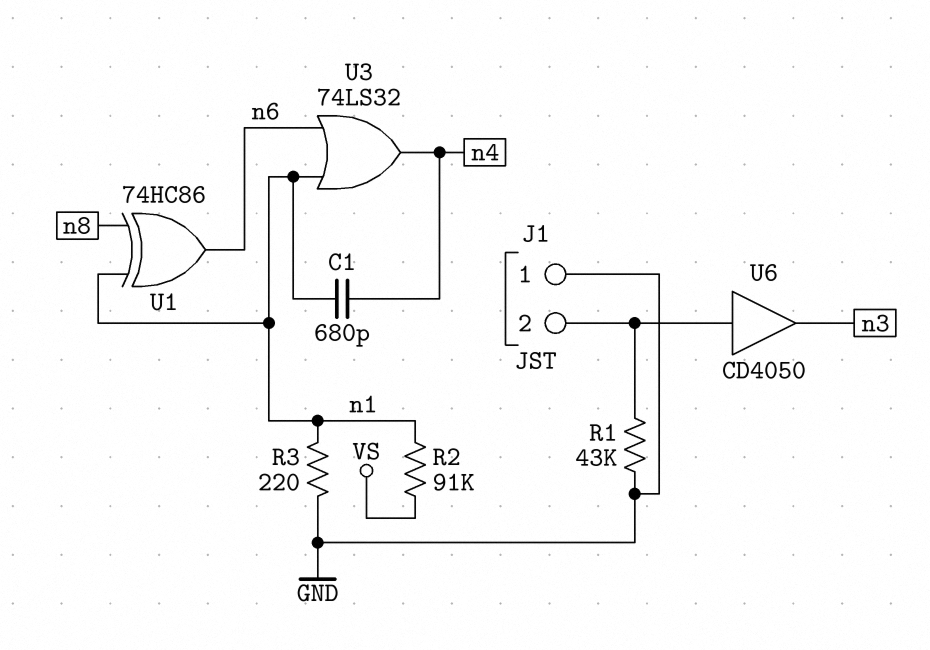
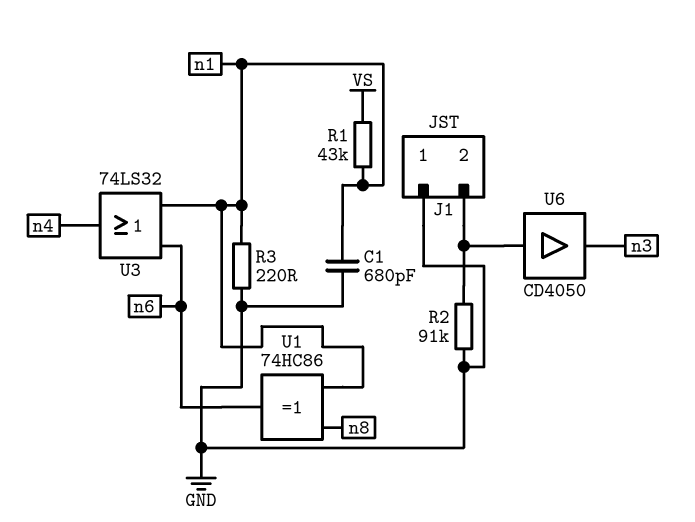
C1: 680pF (n1, n4) -> 680pF (GND, n1)
R1: 43k (GND, J1/2) -> 43k (VS, n1)
R2: 91k (VS, n1) -> 91k (GND, J1/2)

